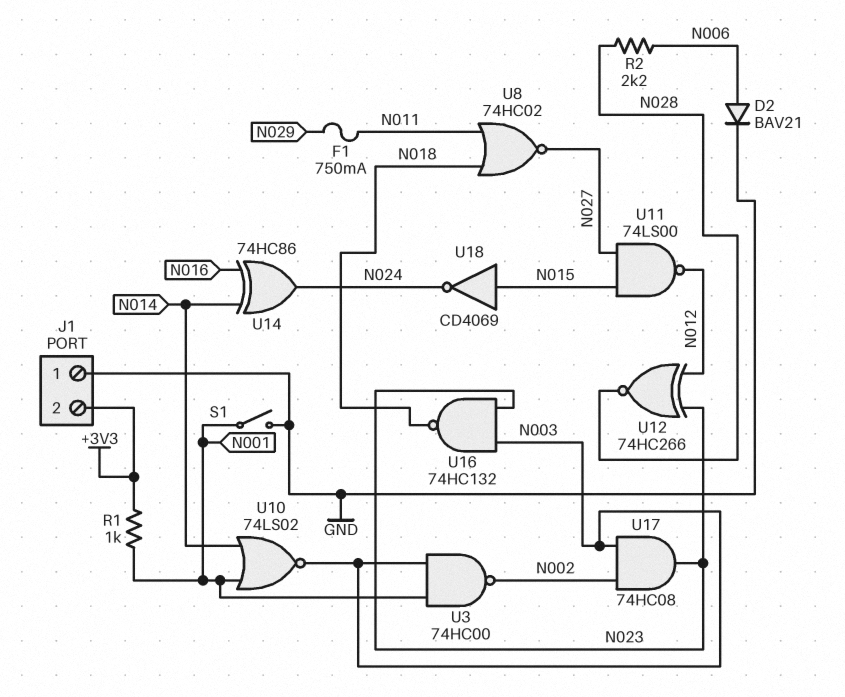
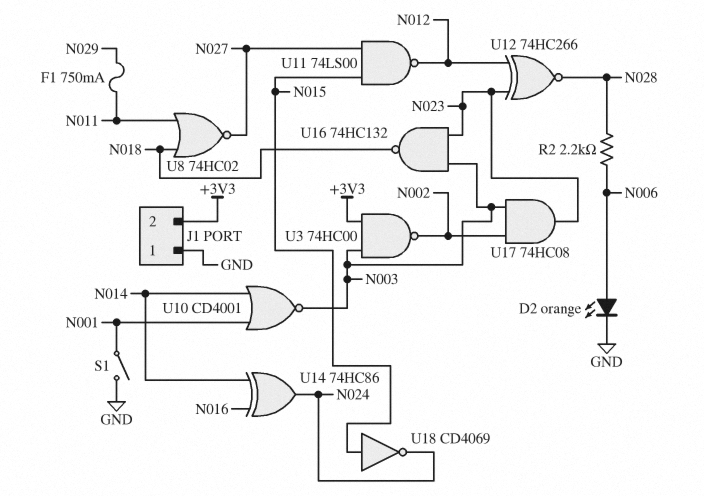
D2: diode BAV21 (A N006, K GND) -> LED orange (A N006, K GND)
R1: 1k (+3V3, N001) -> none
U3: NAND 74HC00 (in N001, in N003, out N002) -> NAND 74HC00 (in +3V3, in N003, out N002)
U10: NOR 74LS02 (in N001, in N014, out N003) -> NOR CD4001 (in N001, in N014, out N003)

